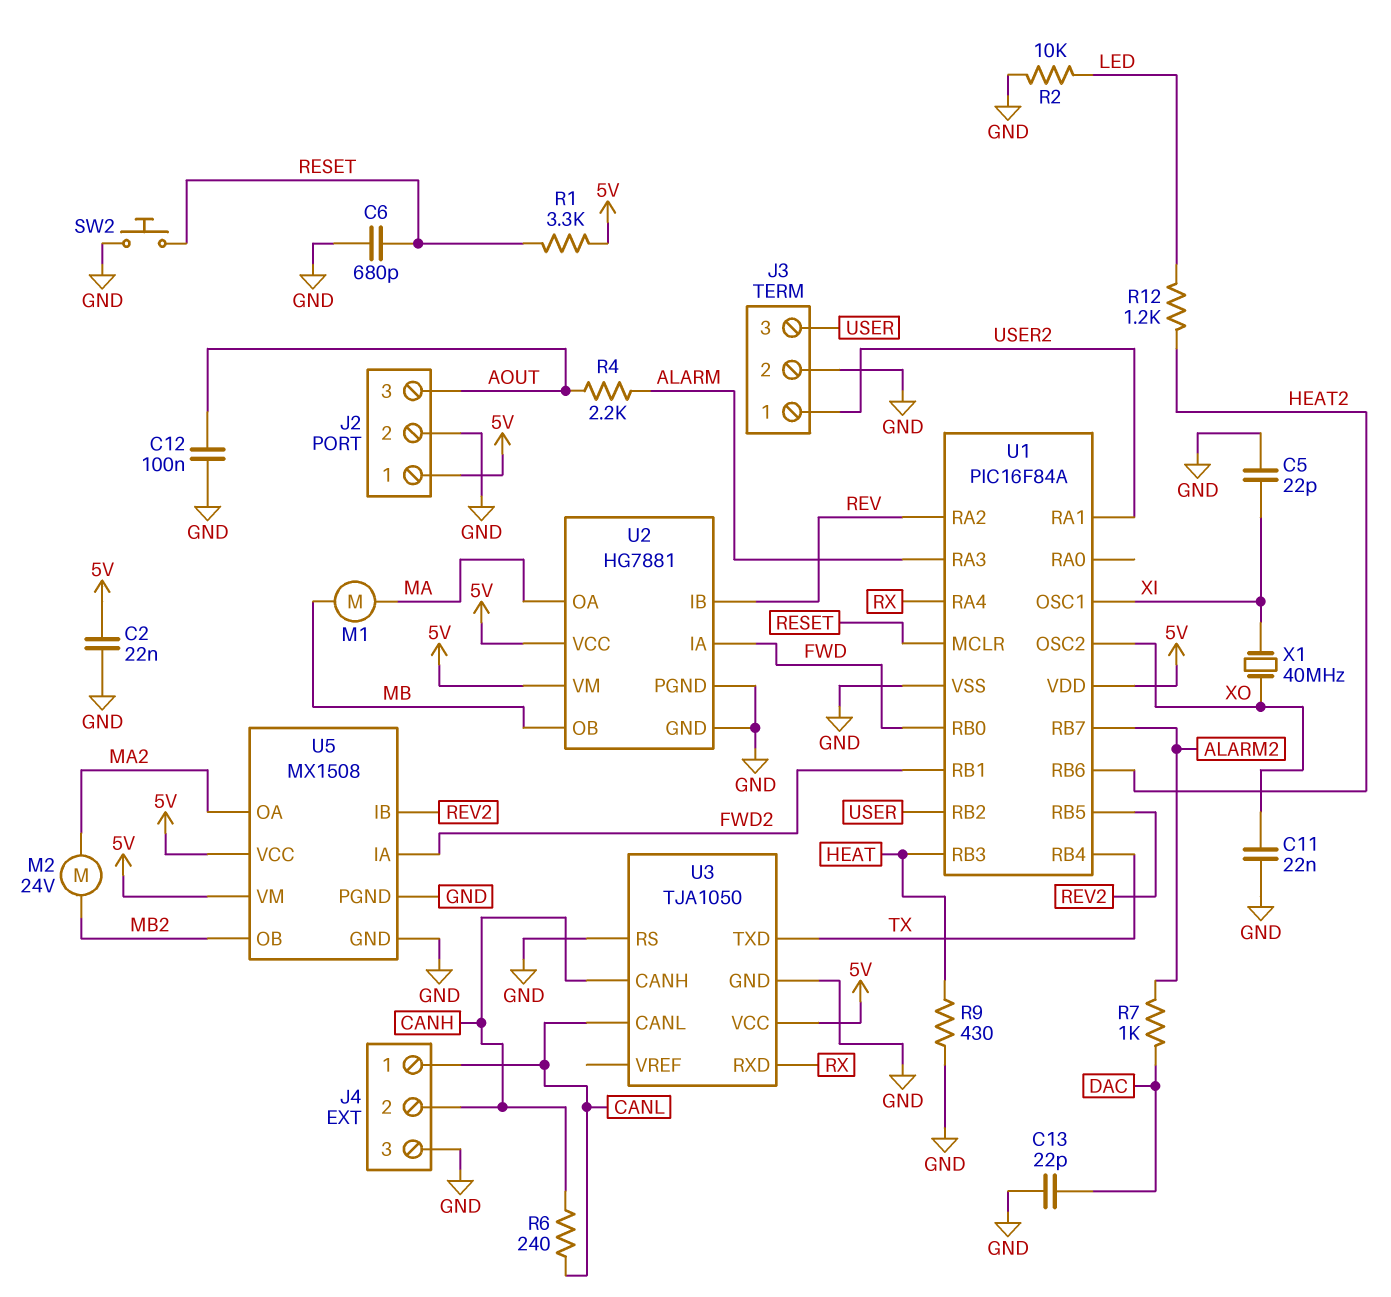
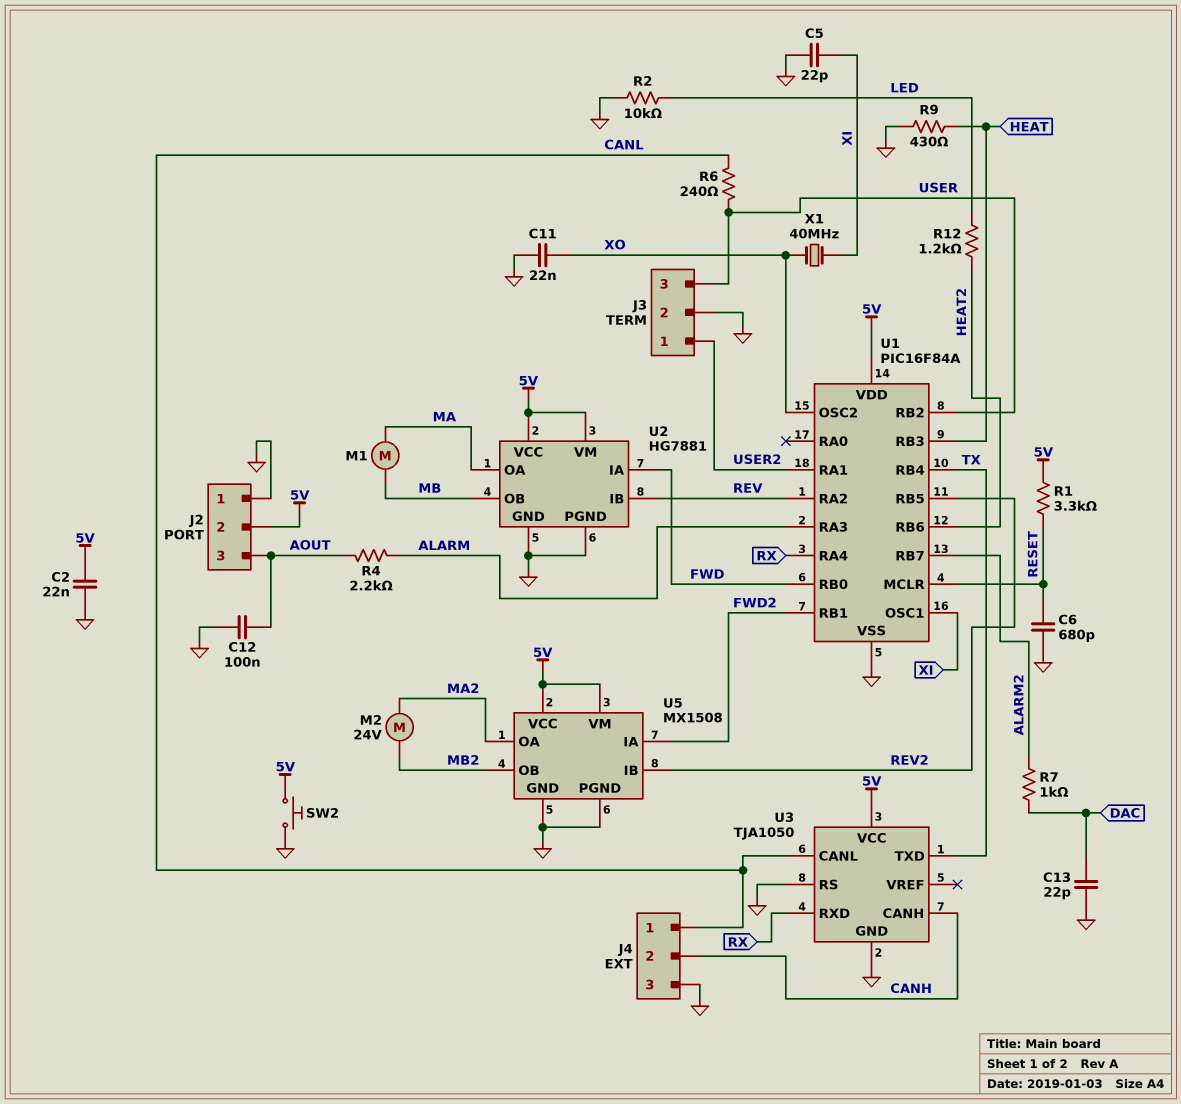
J2 pin 1: 5V -> GND
J2 pin 2: GND -> 5V
R6: 240 (CANH, CANL) -> 240 (CANL, USER)
SW2: button (GND, RESET) -> button (5V, GND)

